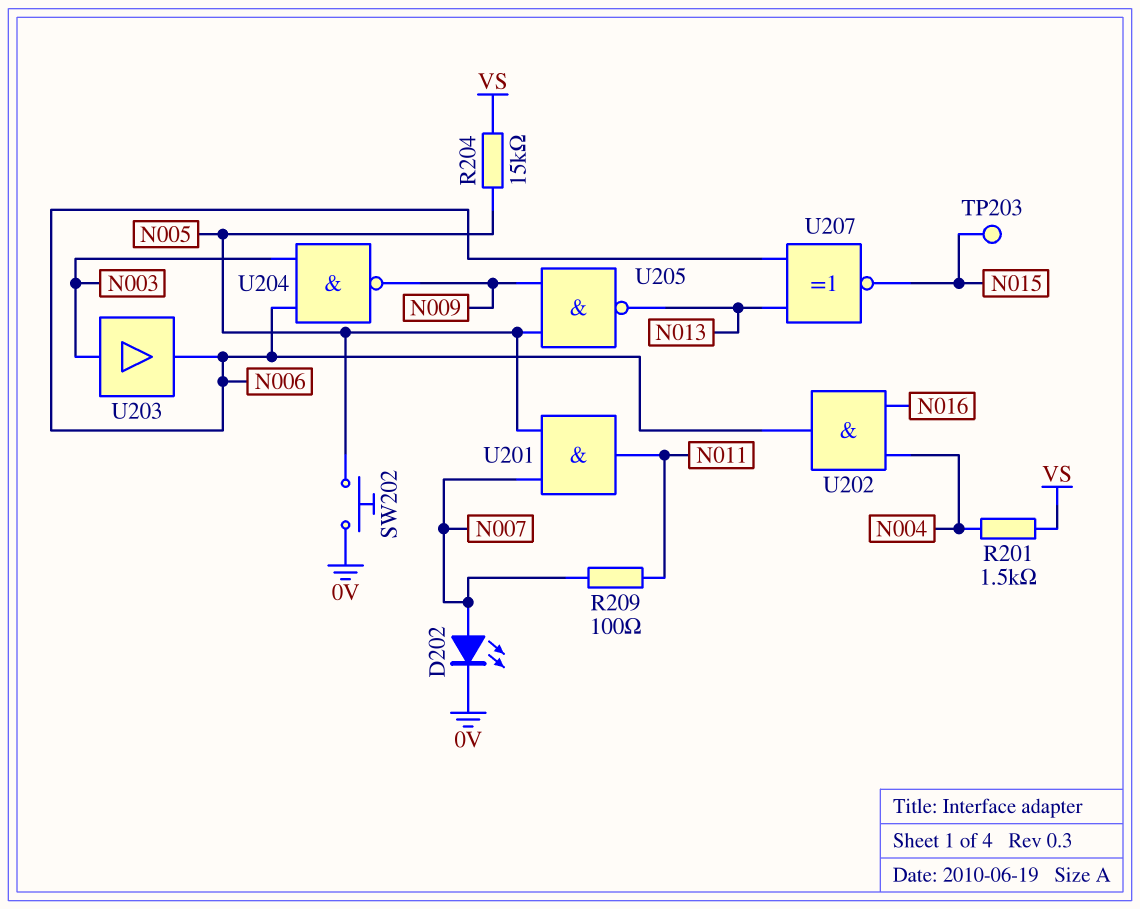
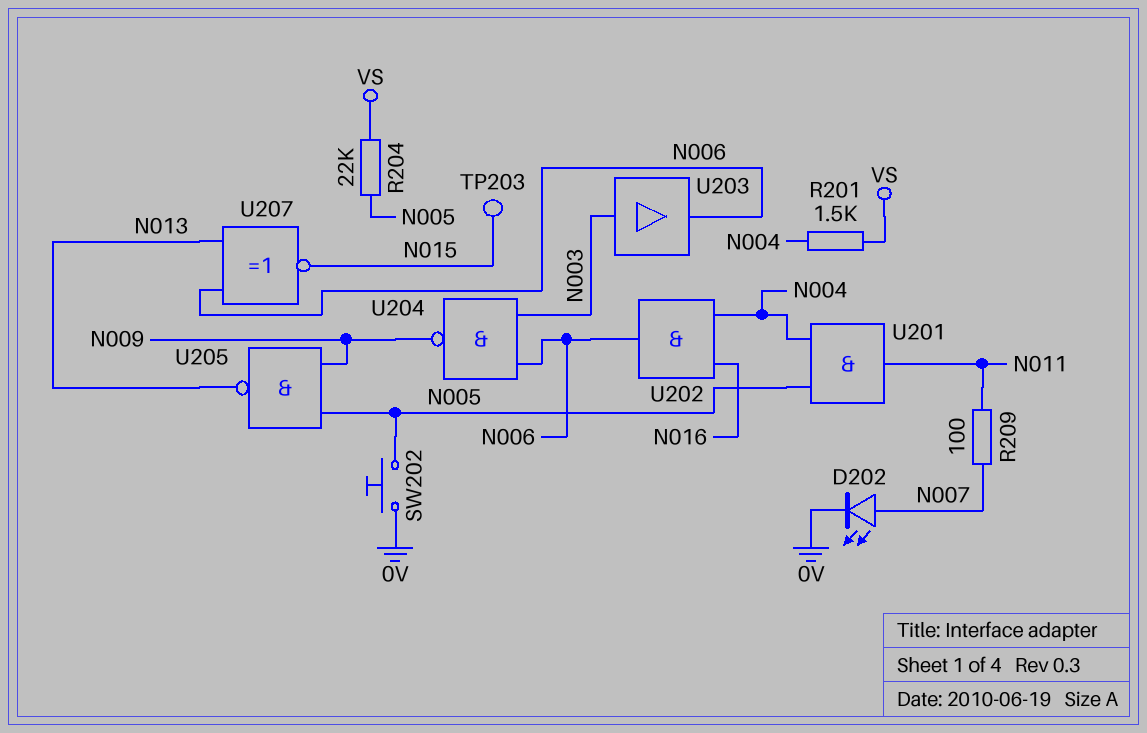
R204: 15k (N005, VS) -> 22k (N005, VS)
U201: AND (in N005, in N007, out N011) -> AND (in N004, in N005, out N011)

